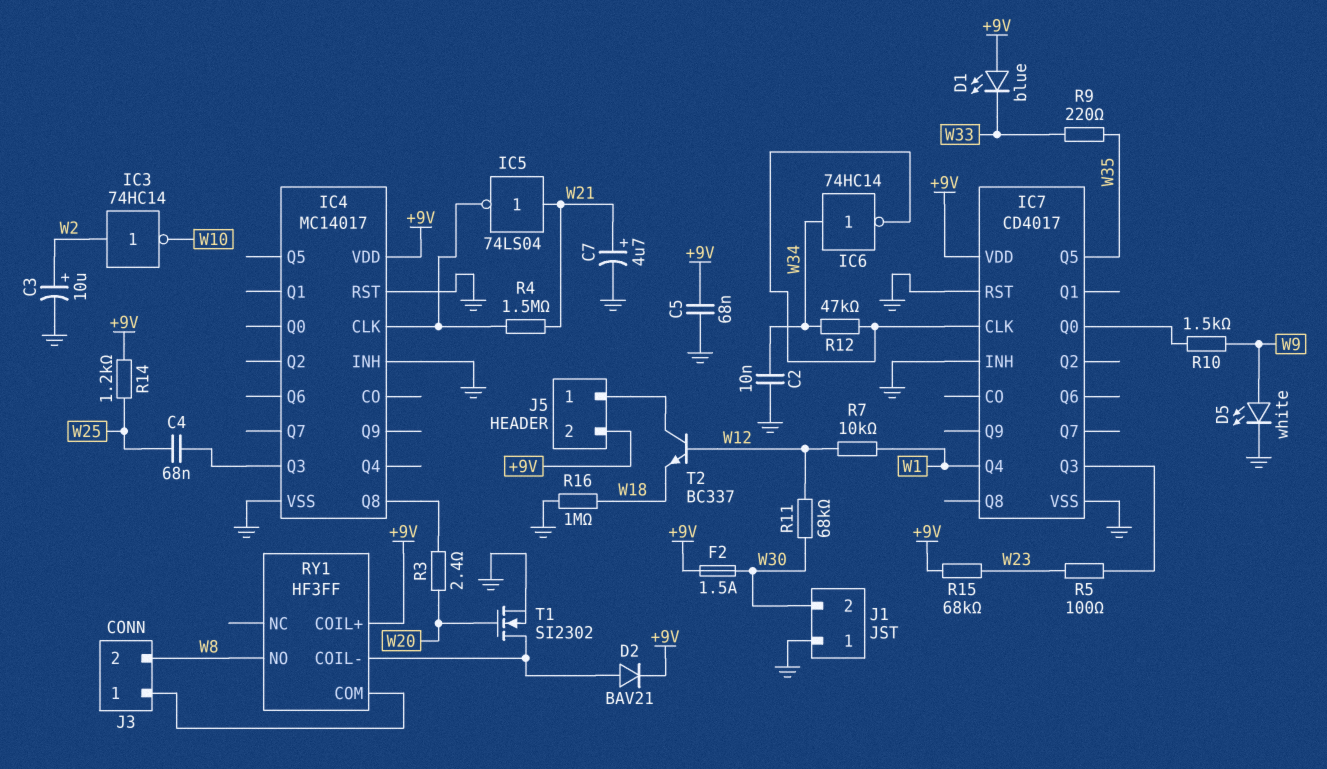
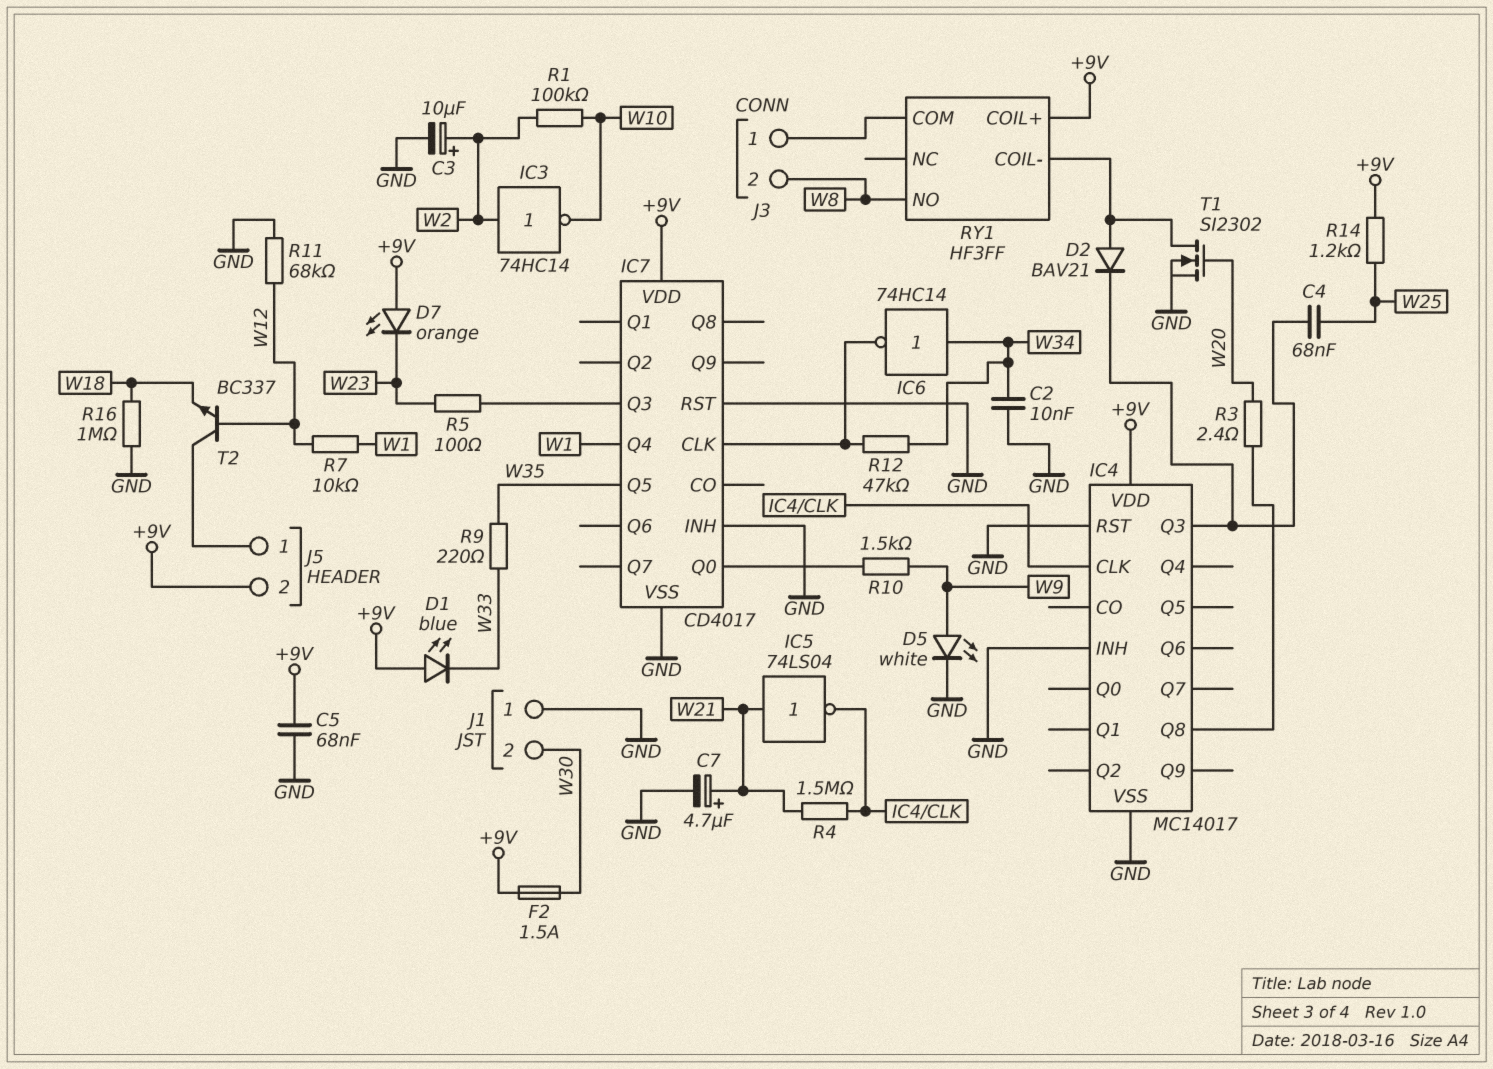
D2: diode BAV21 (A RY1/COIL-, K +9V) -> diode BAV21 (A RY1/COIL-, K IC4/Q3)
D7: none -> LED orange (A +9V, K W23)
R1: none -> 100k (W2, W10)
R11: 68k (W12, W30) -> 68k (GND, W12)
R15: 68k (+9V, W23) -> none

